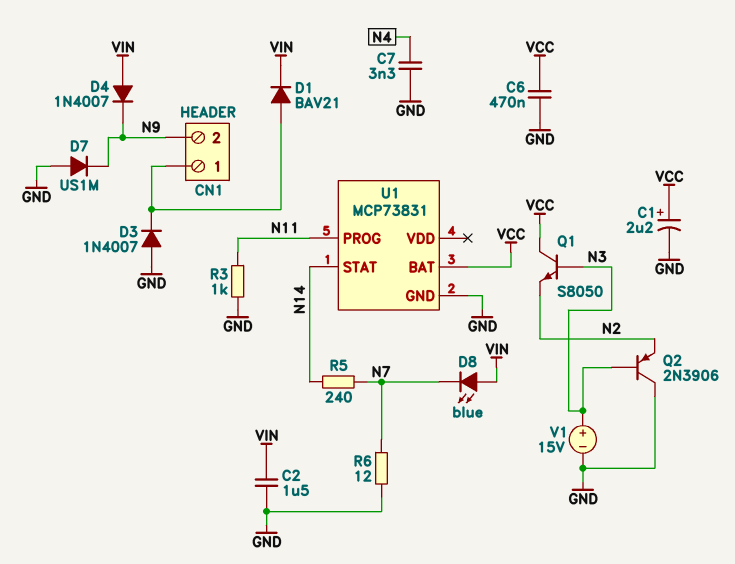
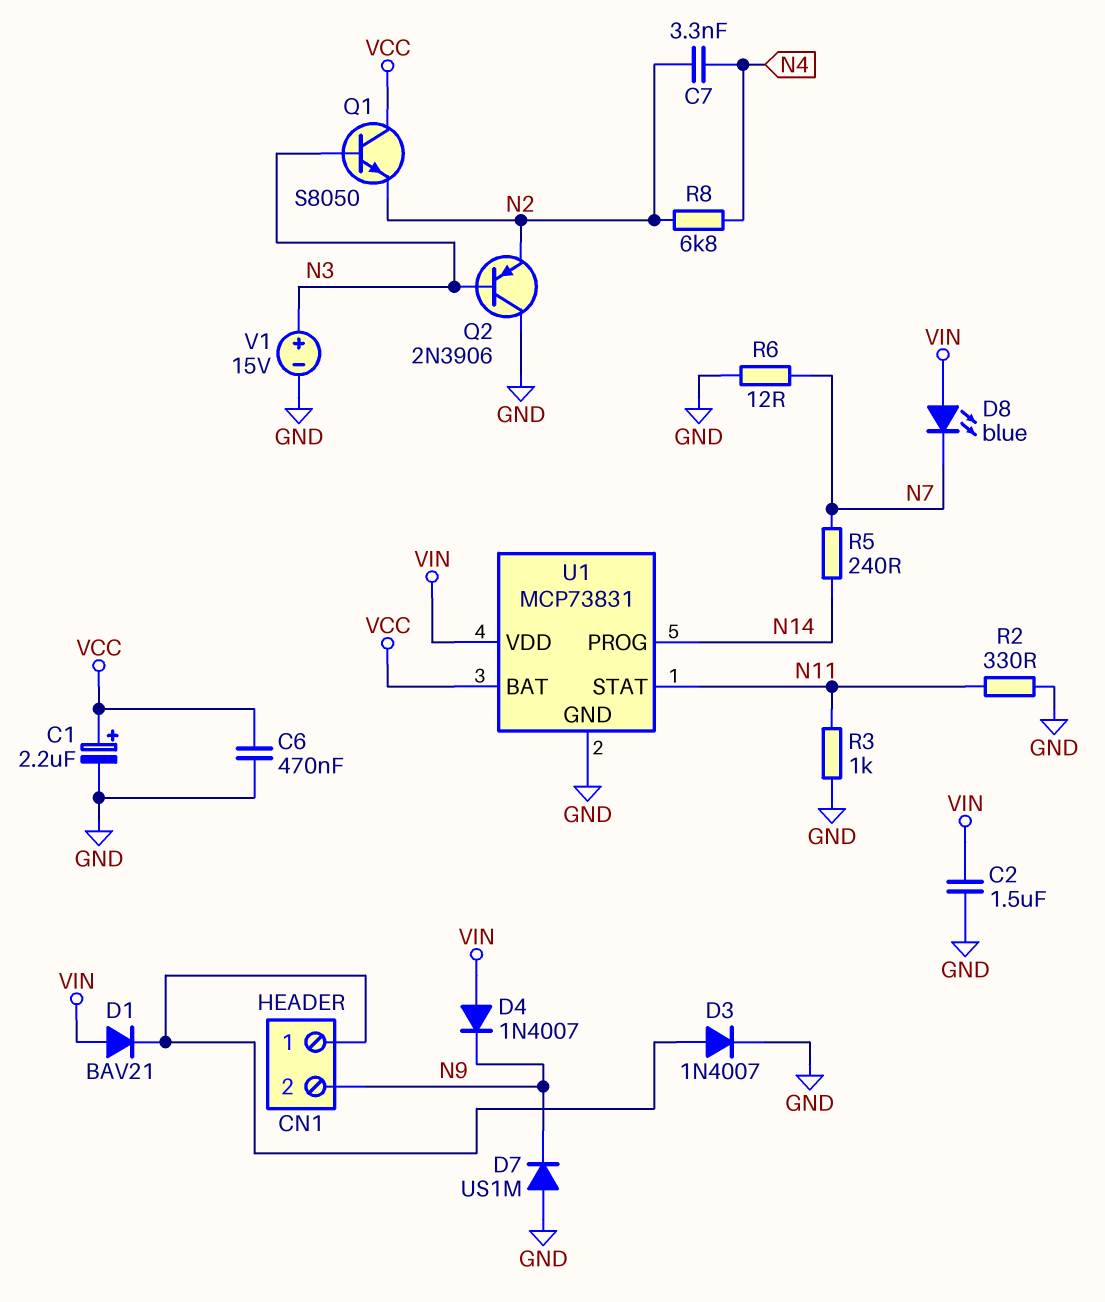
C7: 3.3nF (GND, N4) -> 3.3nF (N2, N4)
D1: diode BAV21 (A CN1/1, K VIN) -> diode BAV21 (A VIN, K CN1/1)
D3: diode 1N4007 (A GND, K CN1/1) -> diode 1N4007 (A CN1/1, K GND)
R2: none -> 330 (GND, N11)
R8: none -> 6.8k (N2, N4)
U1 pin PROG: N11 -> N14
U1 pin STAT: N14 -> N11
U1 pin VDD: none -> VIN

